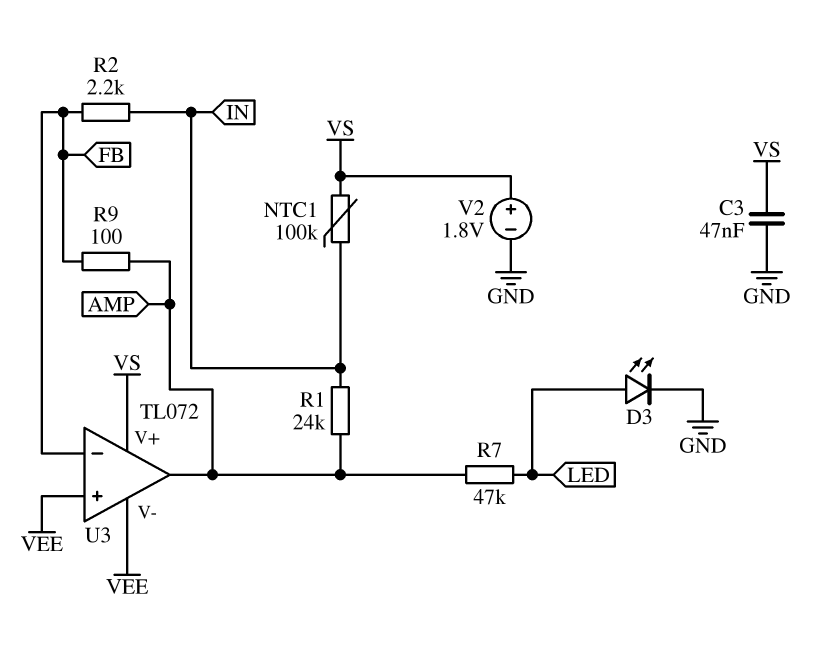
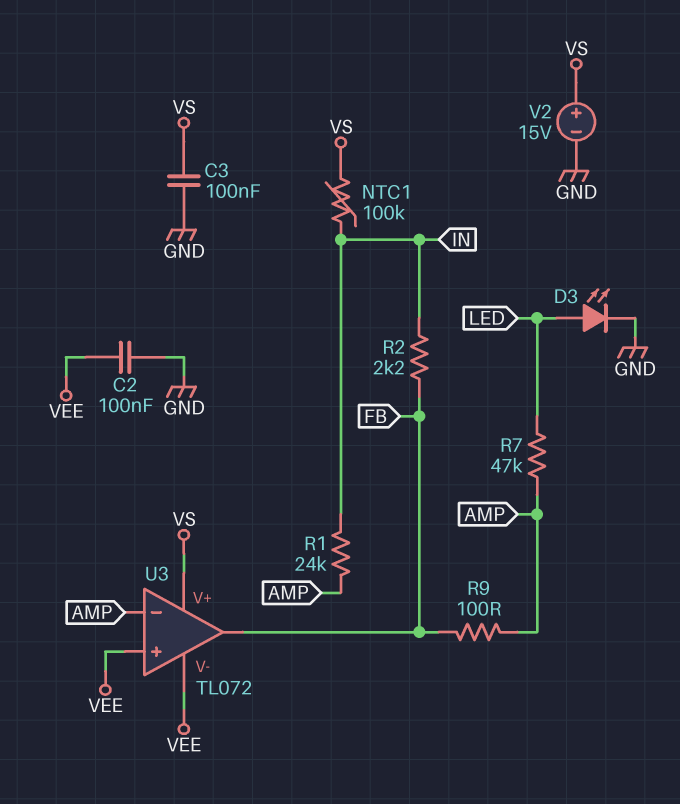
C2: none -> 100nF (GND, VEE)
C3: 47nF (GND, VS) -> 100nF (GND, VS)
U3 pin in-: FB -> AMP
U3 pin out: AMP -> FB
V2: 1.8V (plus VS, minus GND) -> 15V (plus VS, minus GND)

